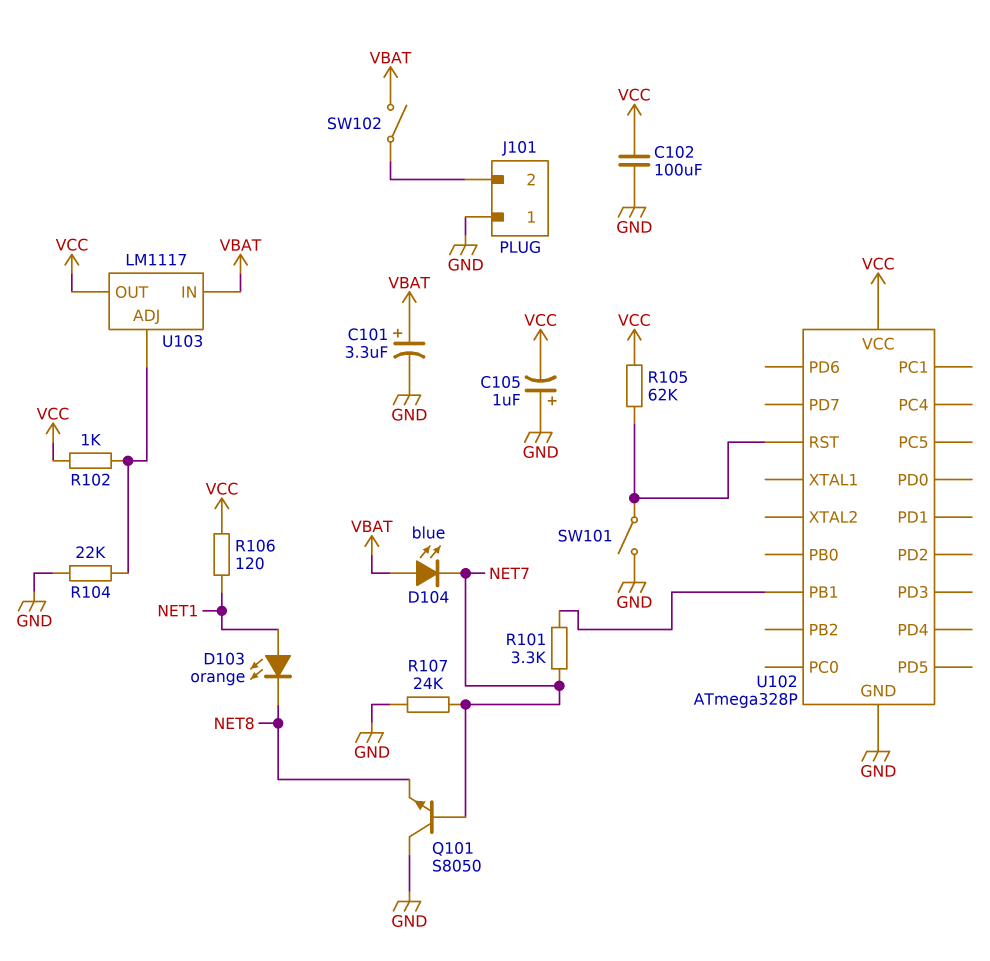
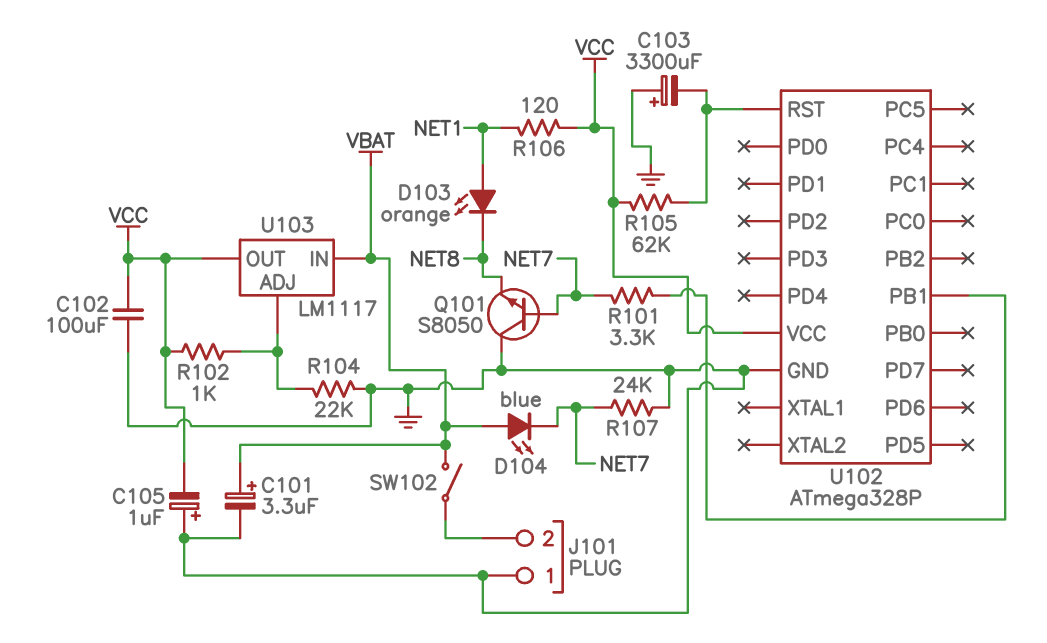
C103: none -> 3300uF (plus GND, minus U102/RST)
SW101: switch (GND, U102/RST) -> none

